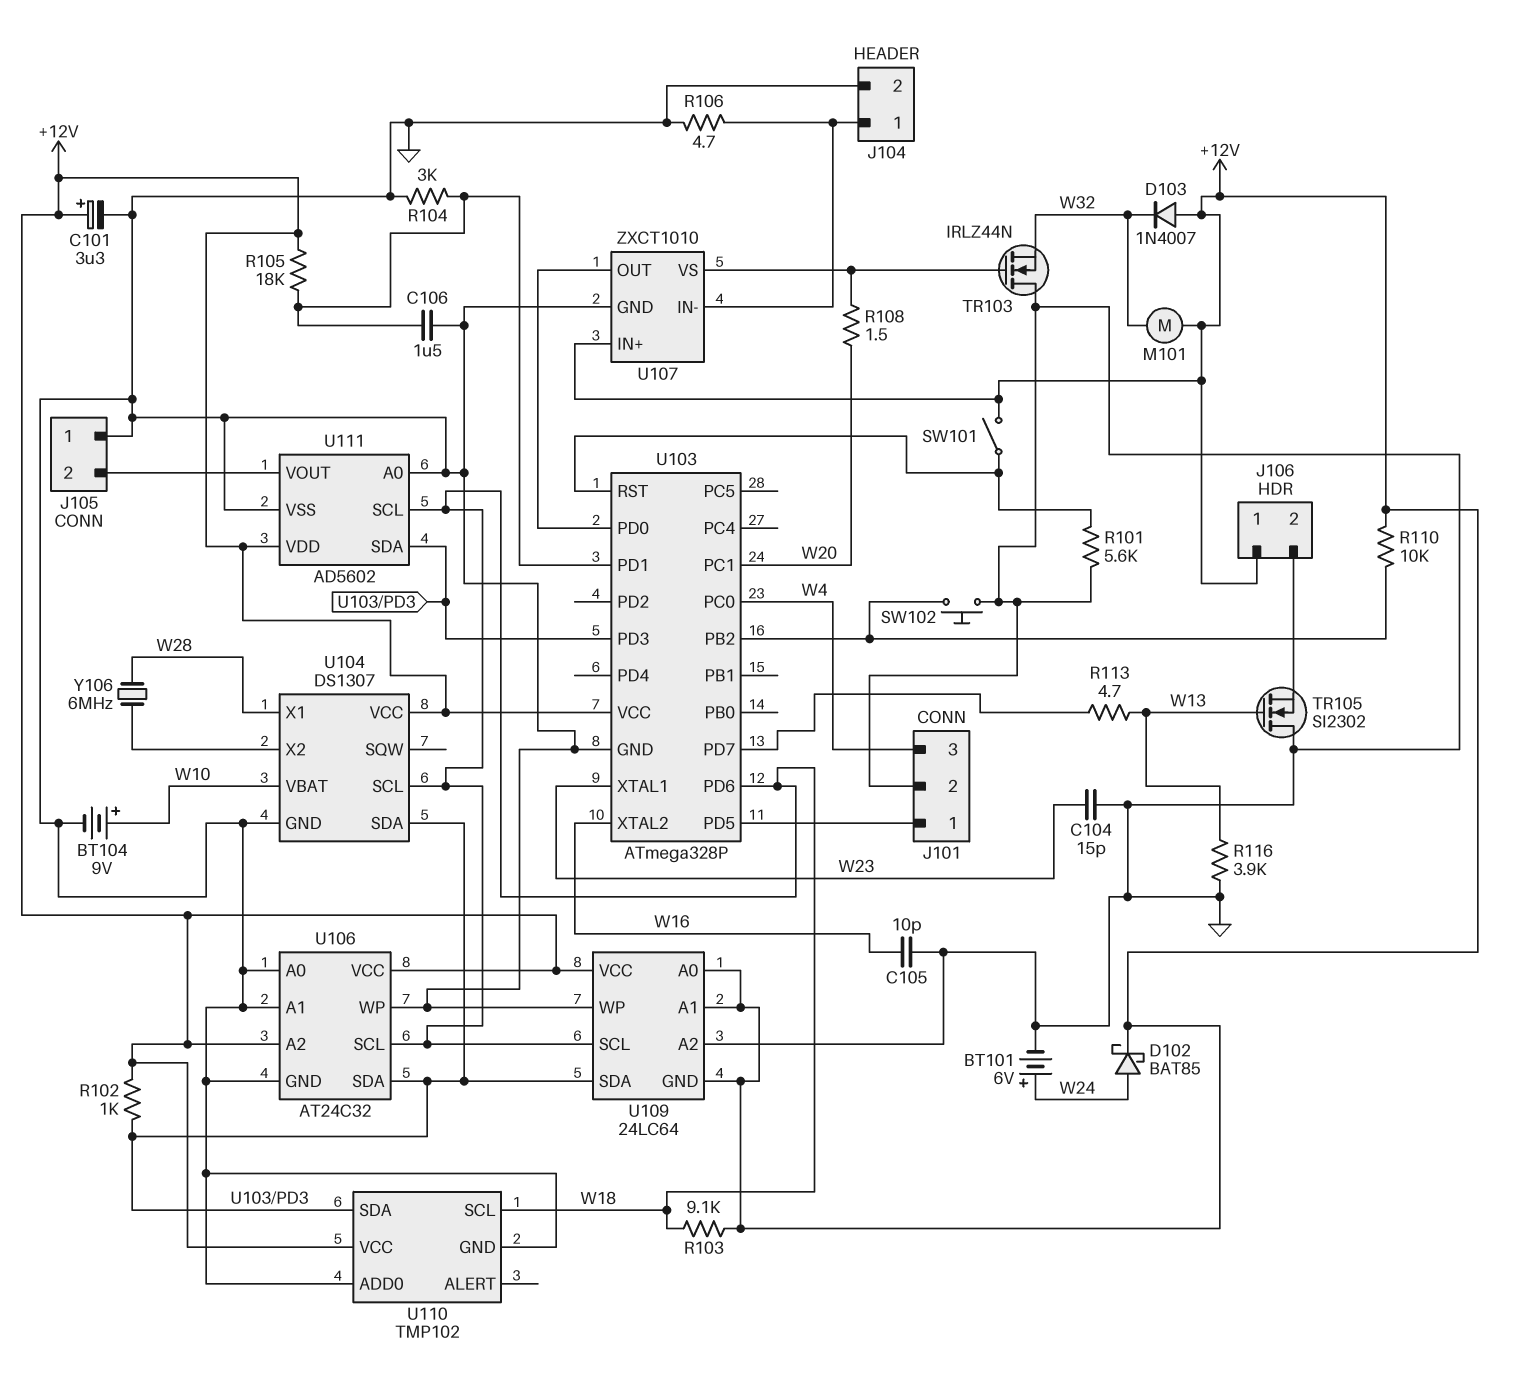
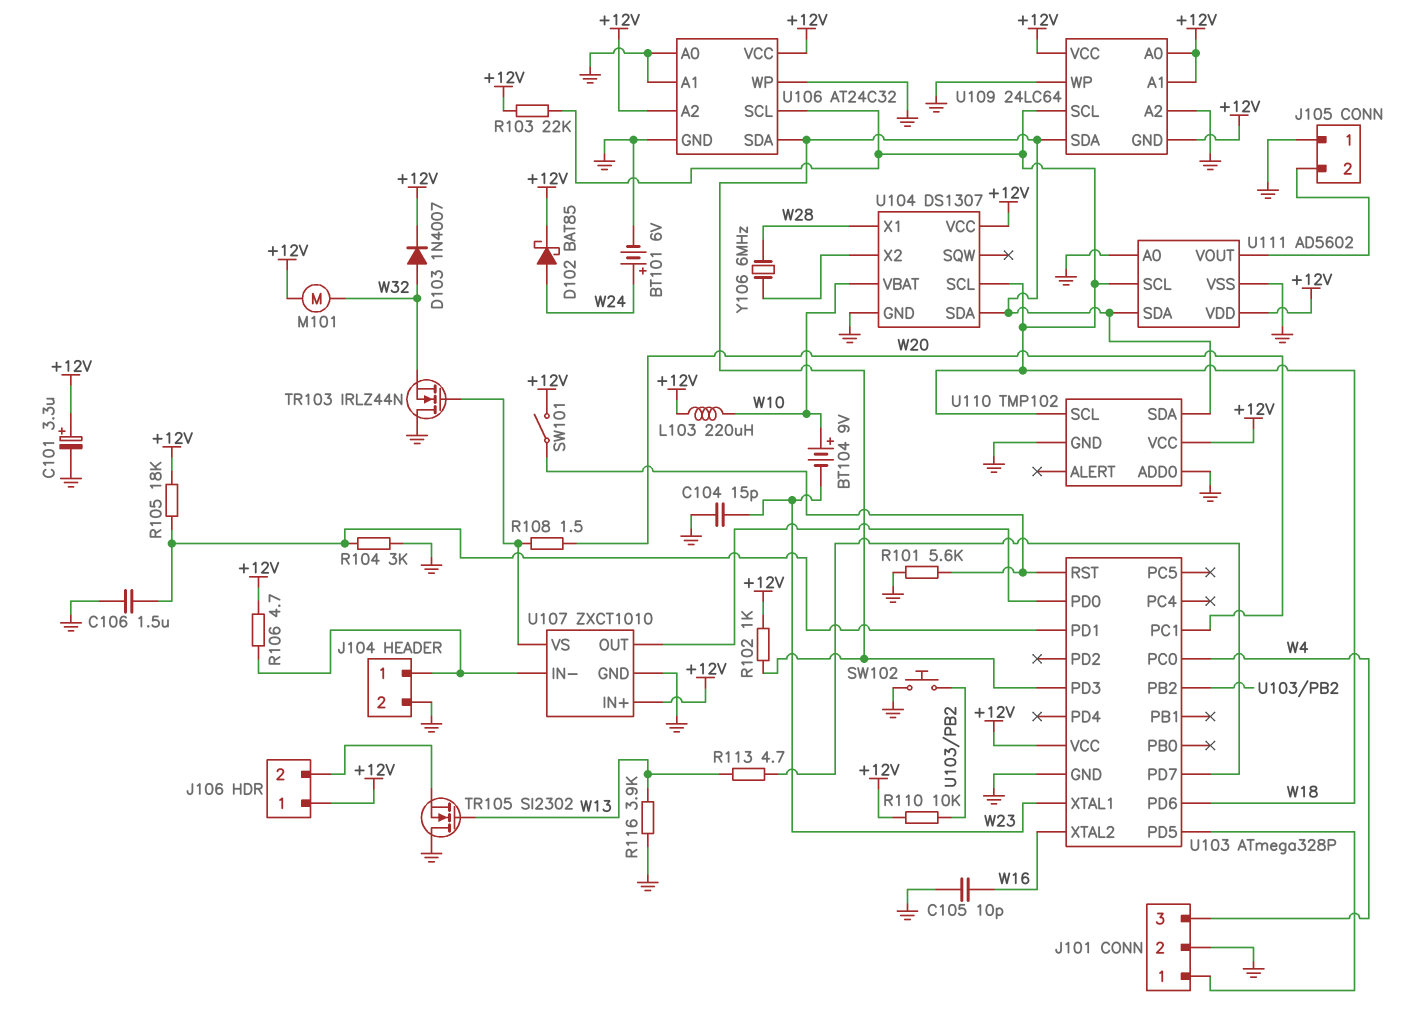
BT104: 9V (plus W10, minus GND) -> 9V (plus W10, minus W23)
D103: diode 1N4007 (A +12V, K W32) -> diode 1N4007 (A W32, K +12V)
L103: none -> 220uH (+12V, W10)
R103: 9.1k (+12V, W18) -> 22k (+12V, W18)
R106: 4.7 (GND, J104/1) -> 4.7 (+12V, J104/1)

